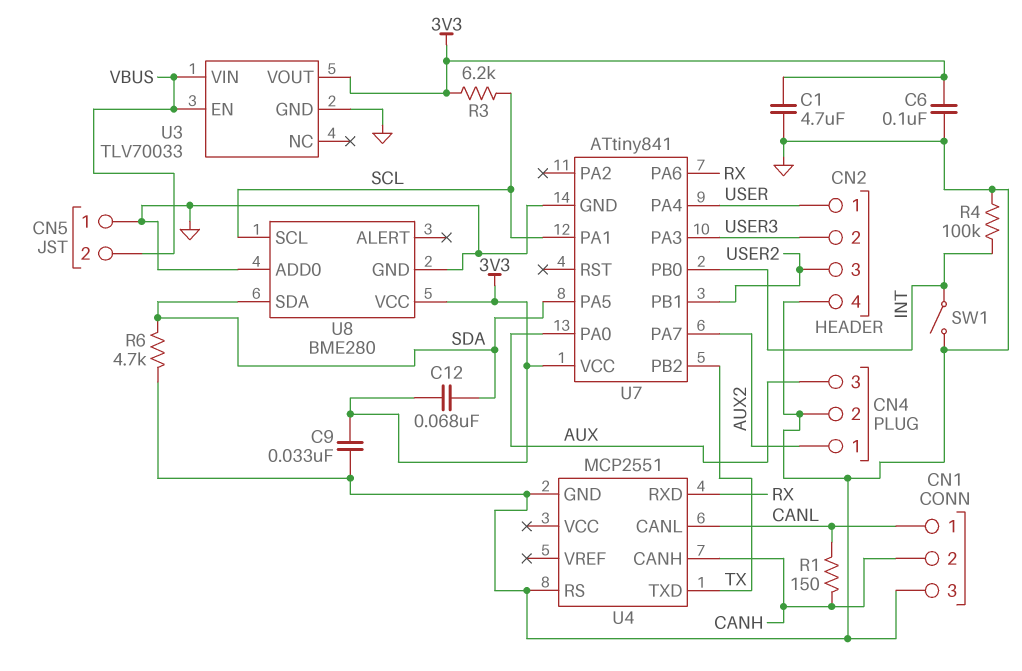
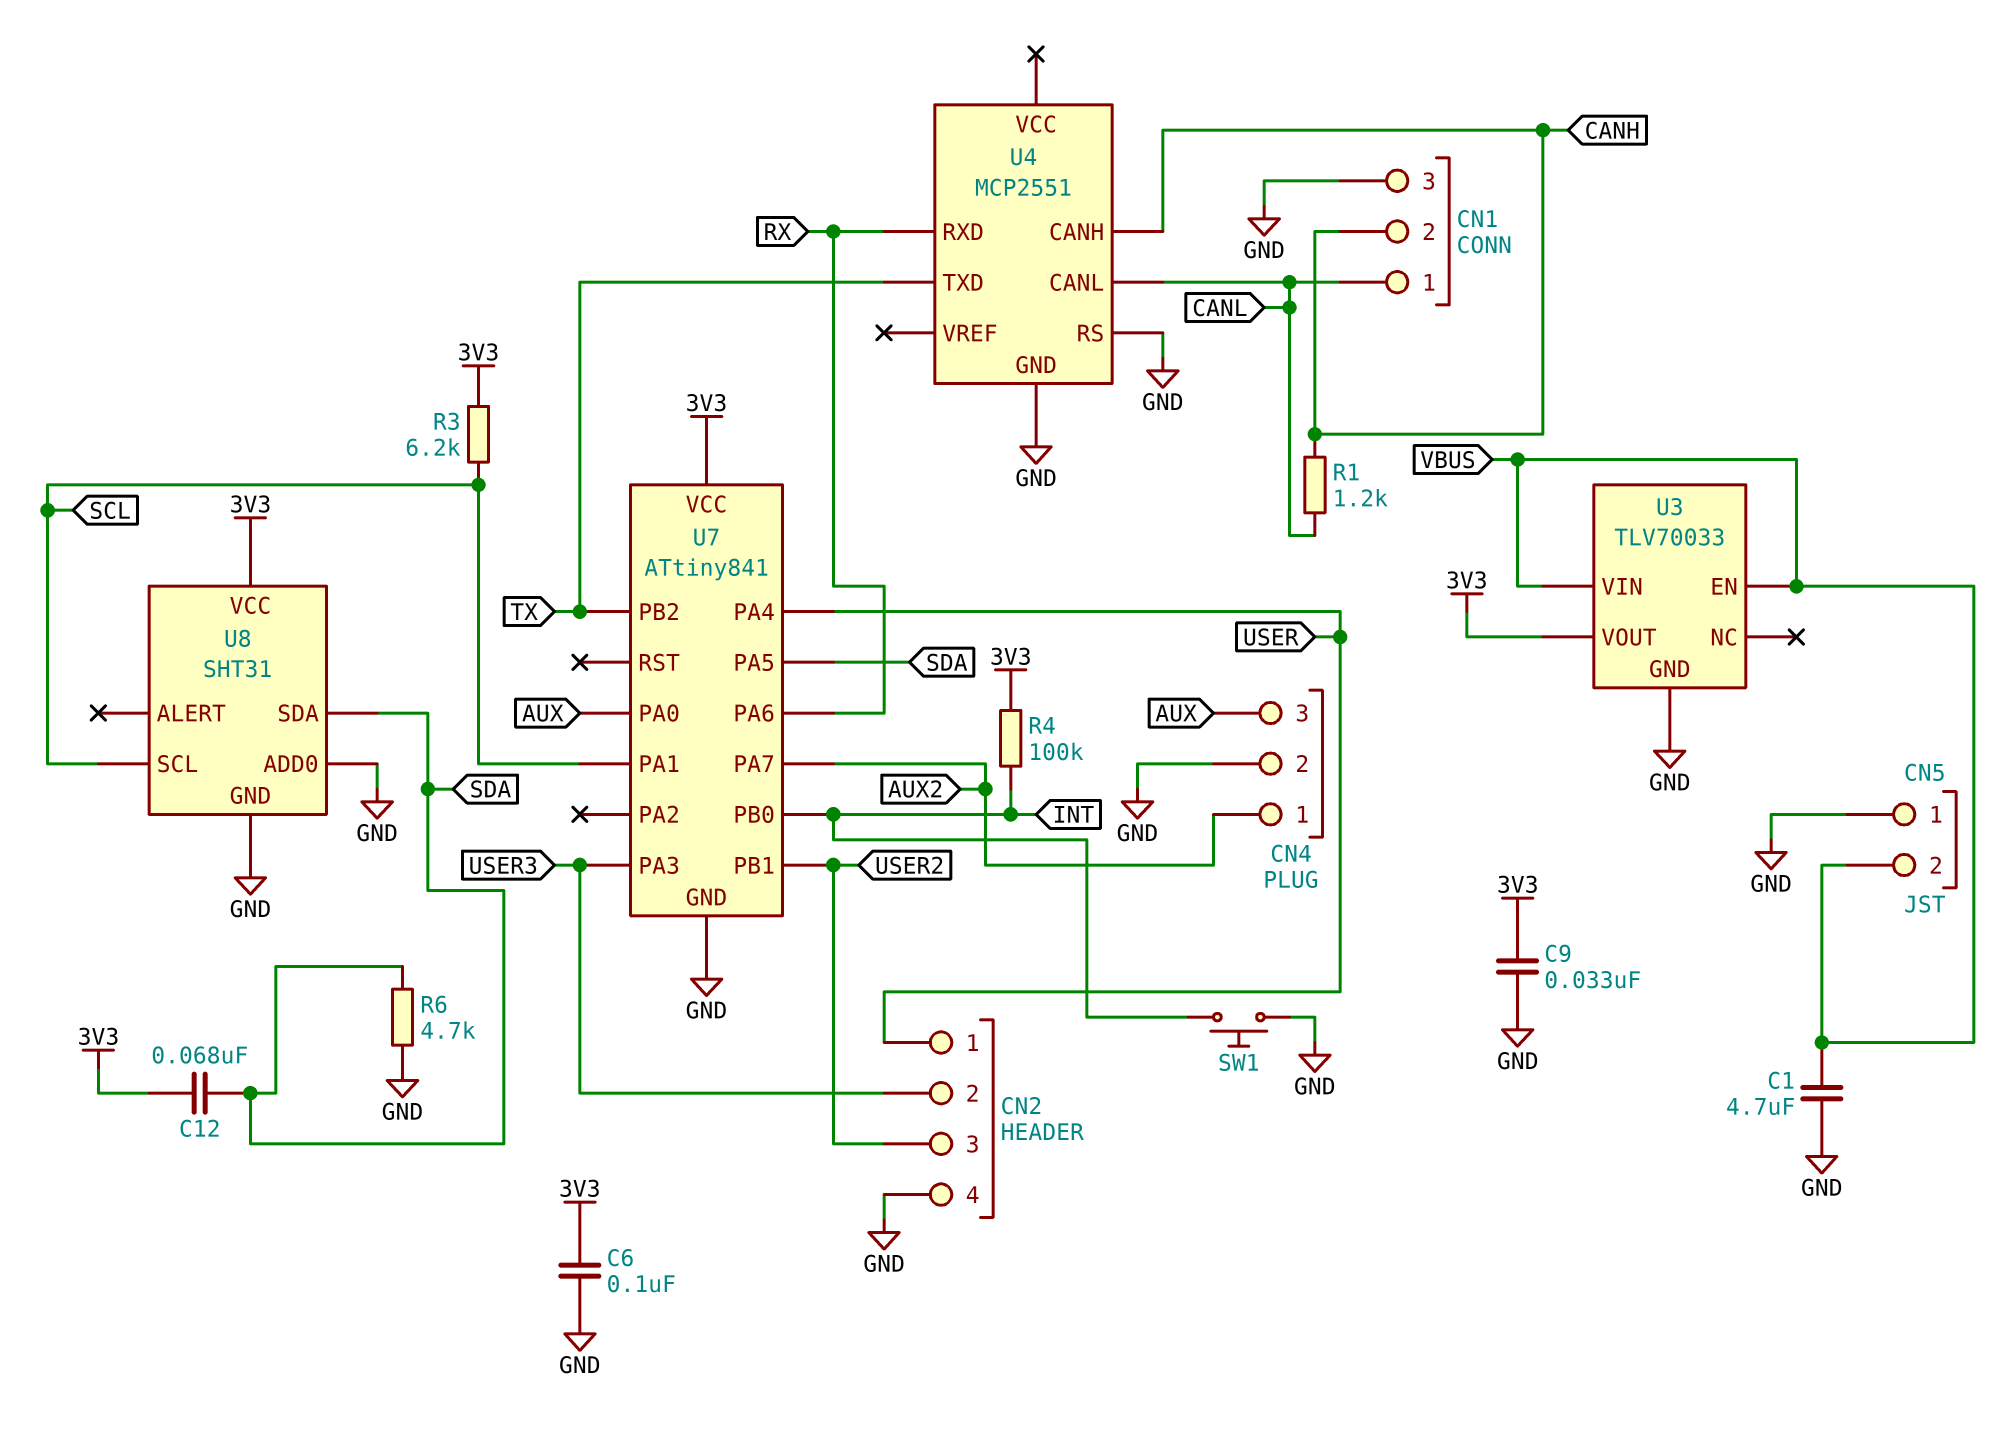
C1: 4.7uF (3V3, GND) -> 4.7uF (GND, VBUS)
R1: 150 (CANH, CANL) -> 1.2k (CANH, CANL)
R4: 100k (GND, INT) -> 100k (3V3, INT)
SW1: switch (GND, INT) -> button (GND, INT)
U8: BME280 -> SHT31

